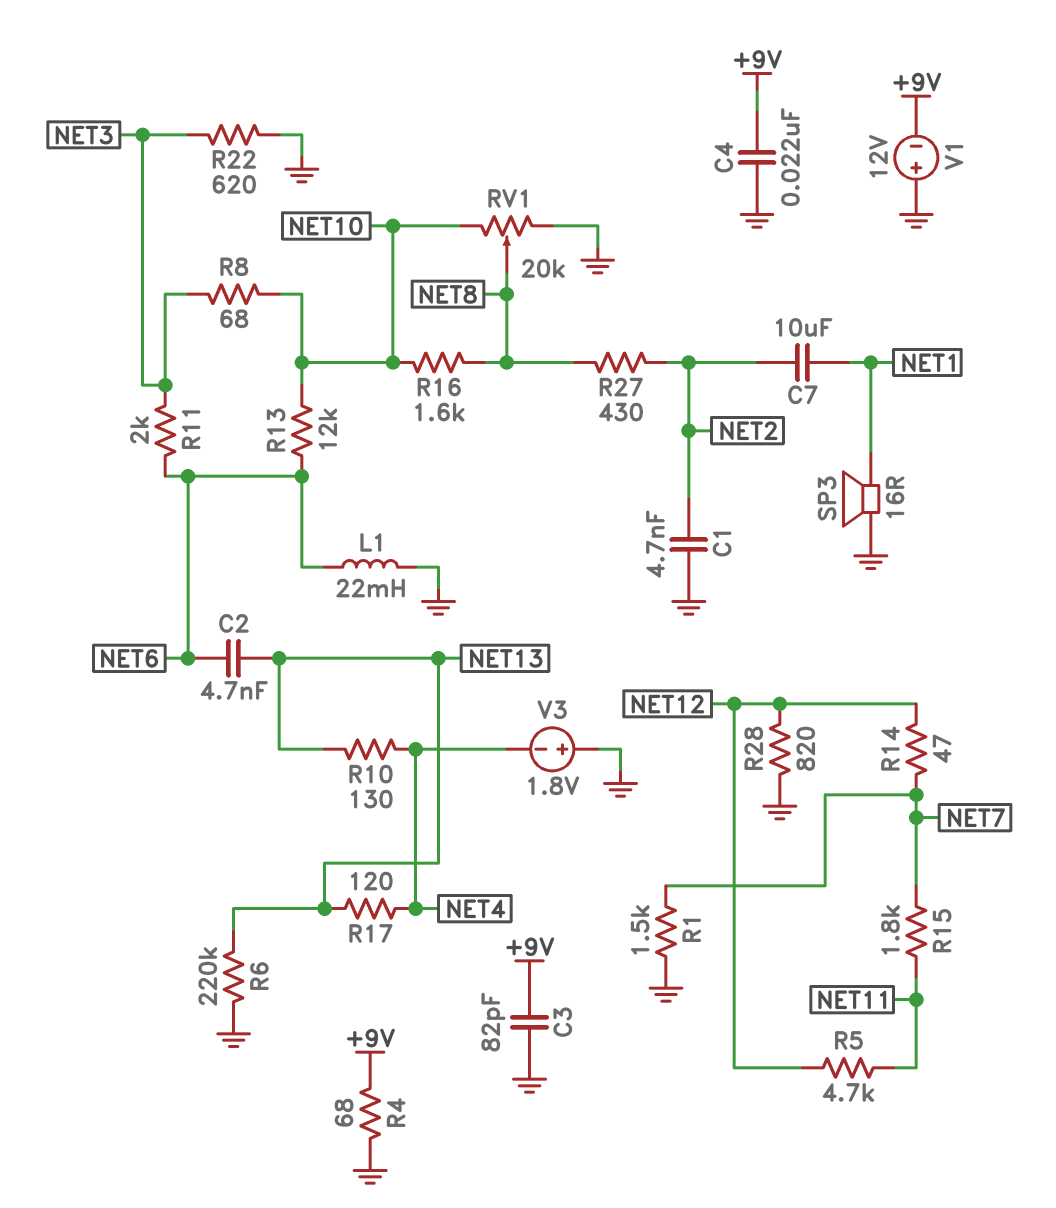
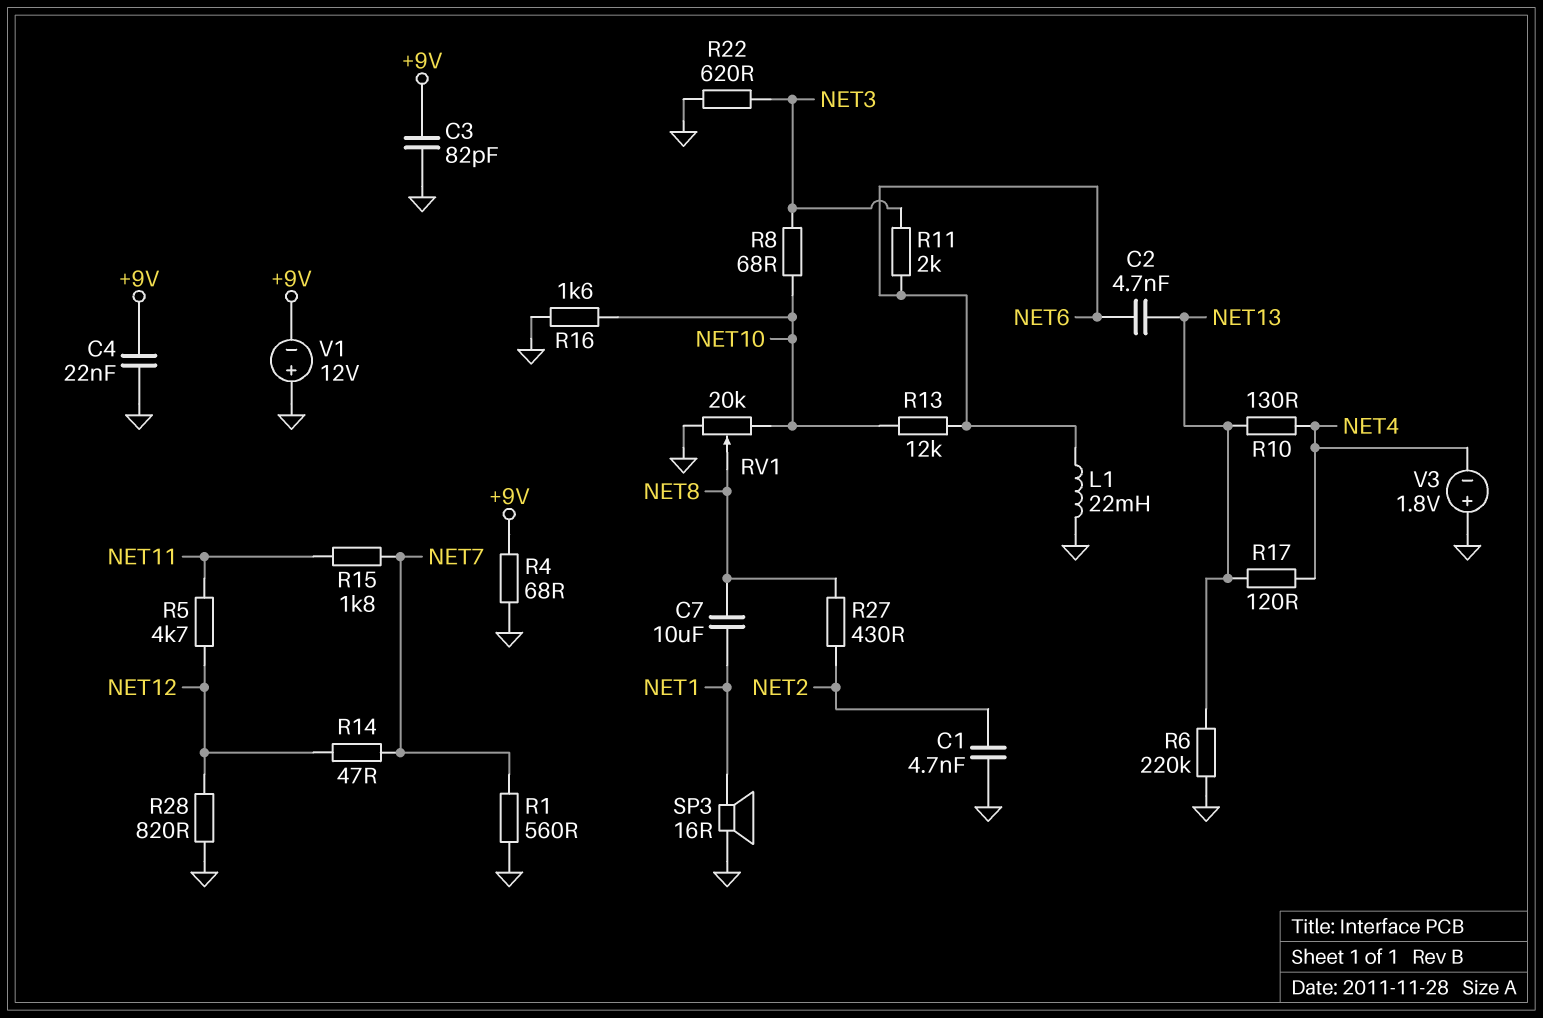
C7: 10uF (NET1, NET2) -> 10uF (NET1, NET8)
R1: 1.5k (GND, NET7) -> 560 (GND, NET7)
R16: 1.6k (NET8, NET10) -> 1.6k (GND, NET10)

